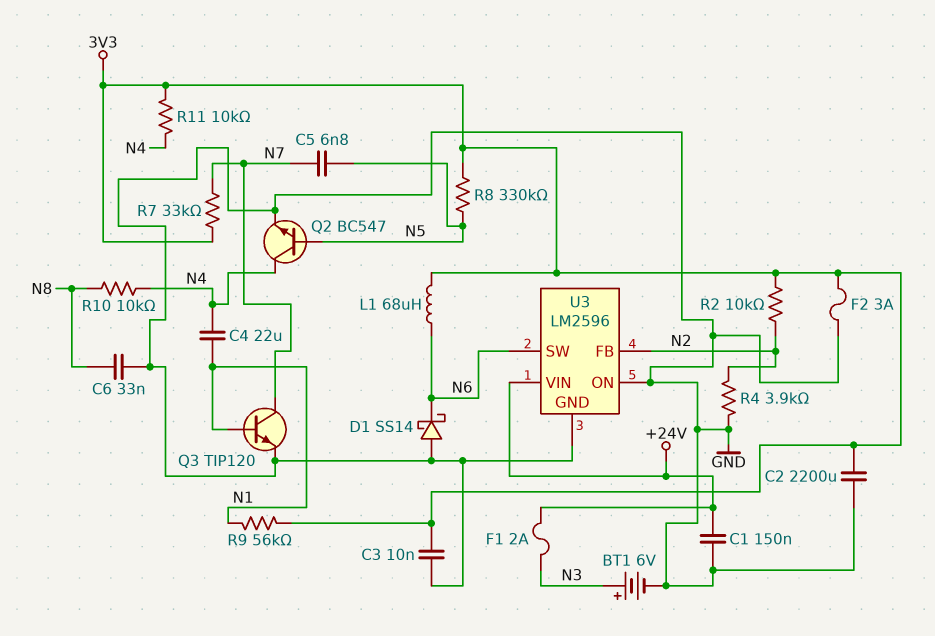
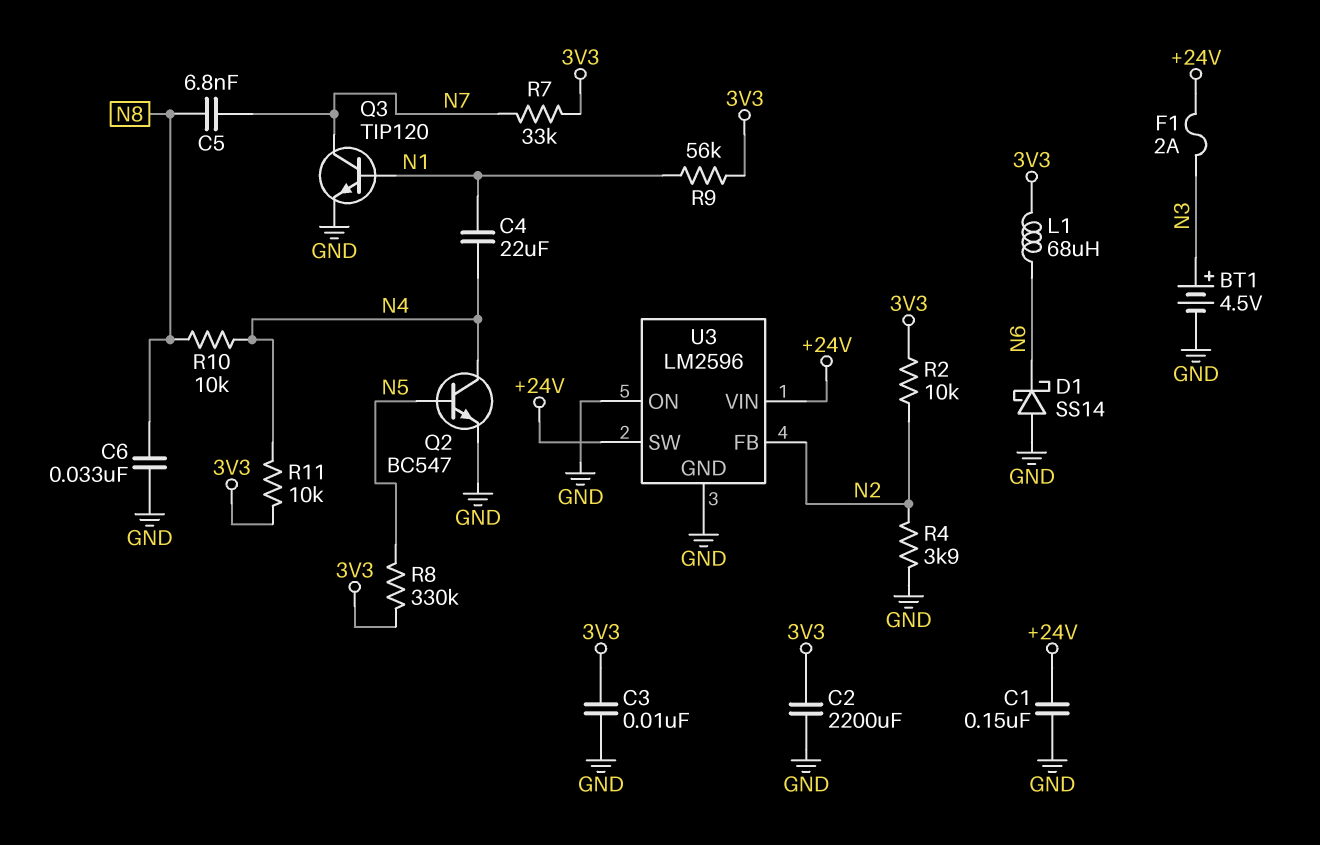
BT1: 6V (plus N3, minus GND) -> 4.5V (plus N3, minus GND)
C5: 6.8nF (N5, N7) -> 6.8nF (N7, N8)
F2: 3A (3V3, GND) -> none
U3 pin SW: N6 -> +24V

